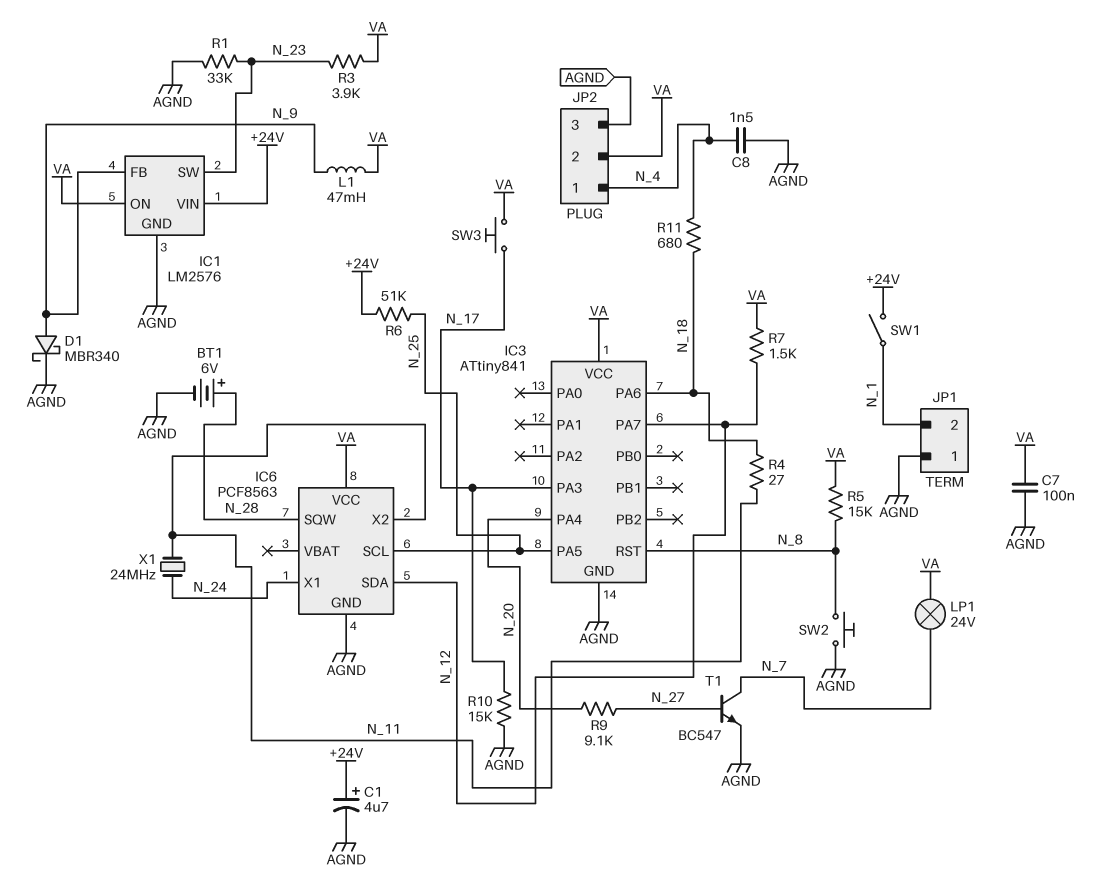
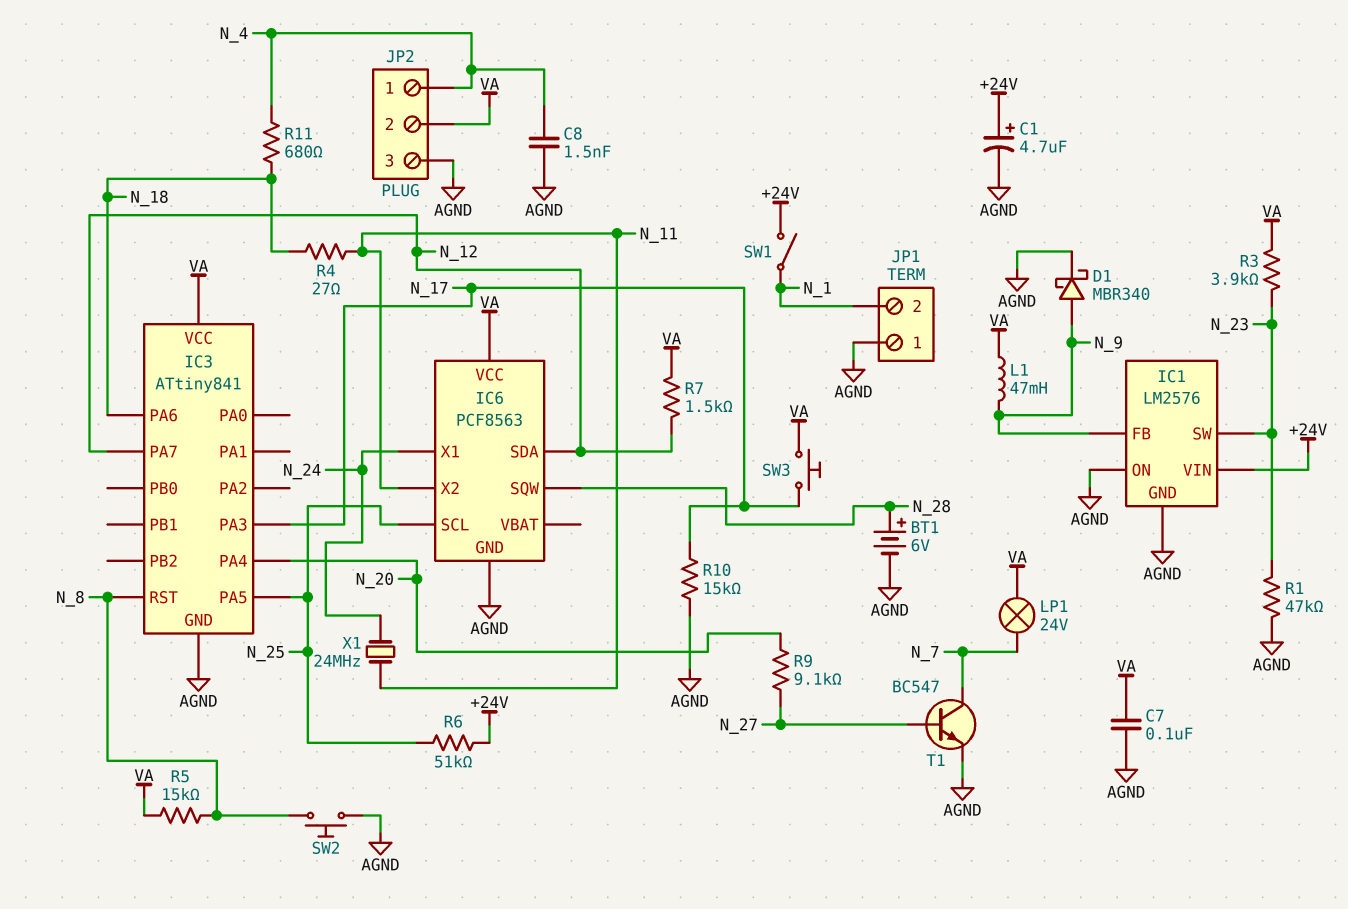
IC1 pin ON: VA -> AGND
R1: 33k (AGND, N_23) -> 47k (AGND, N_23)

